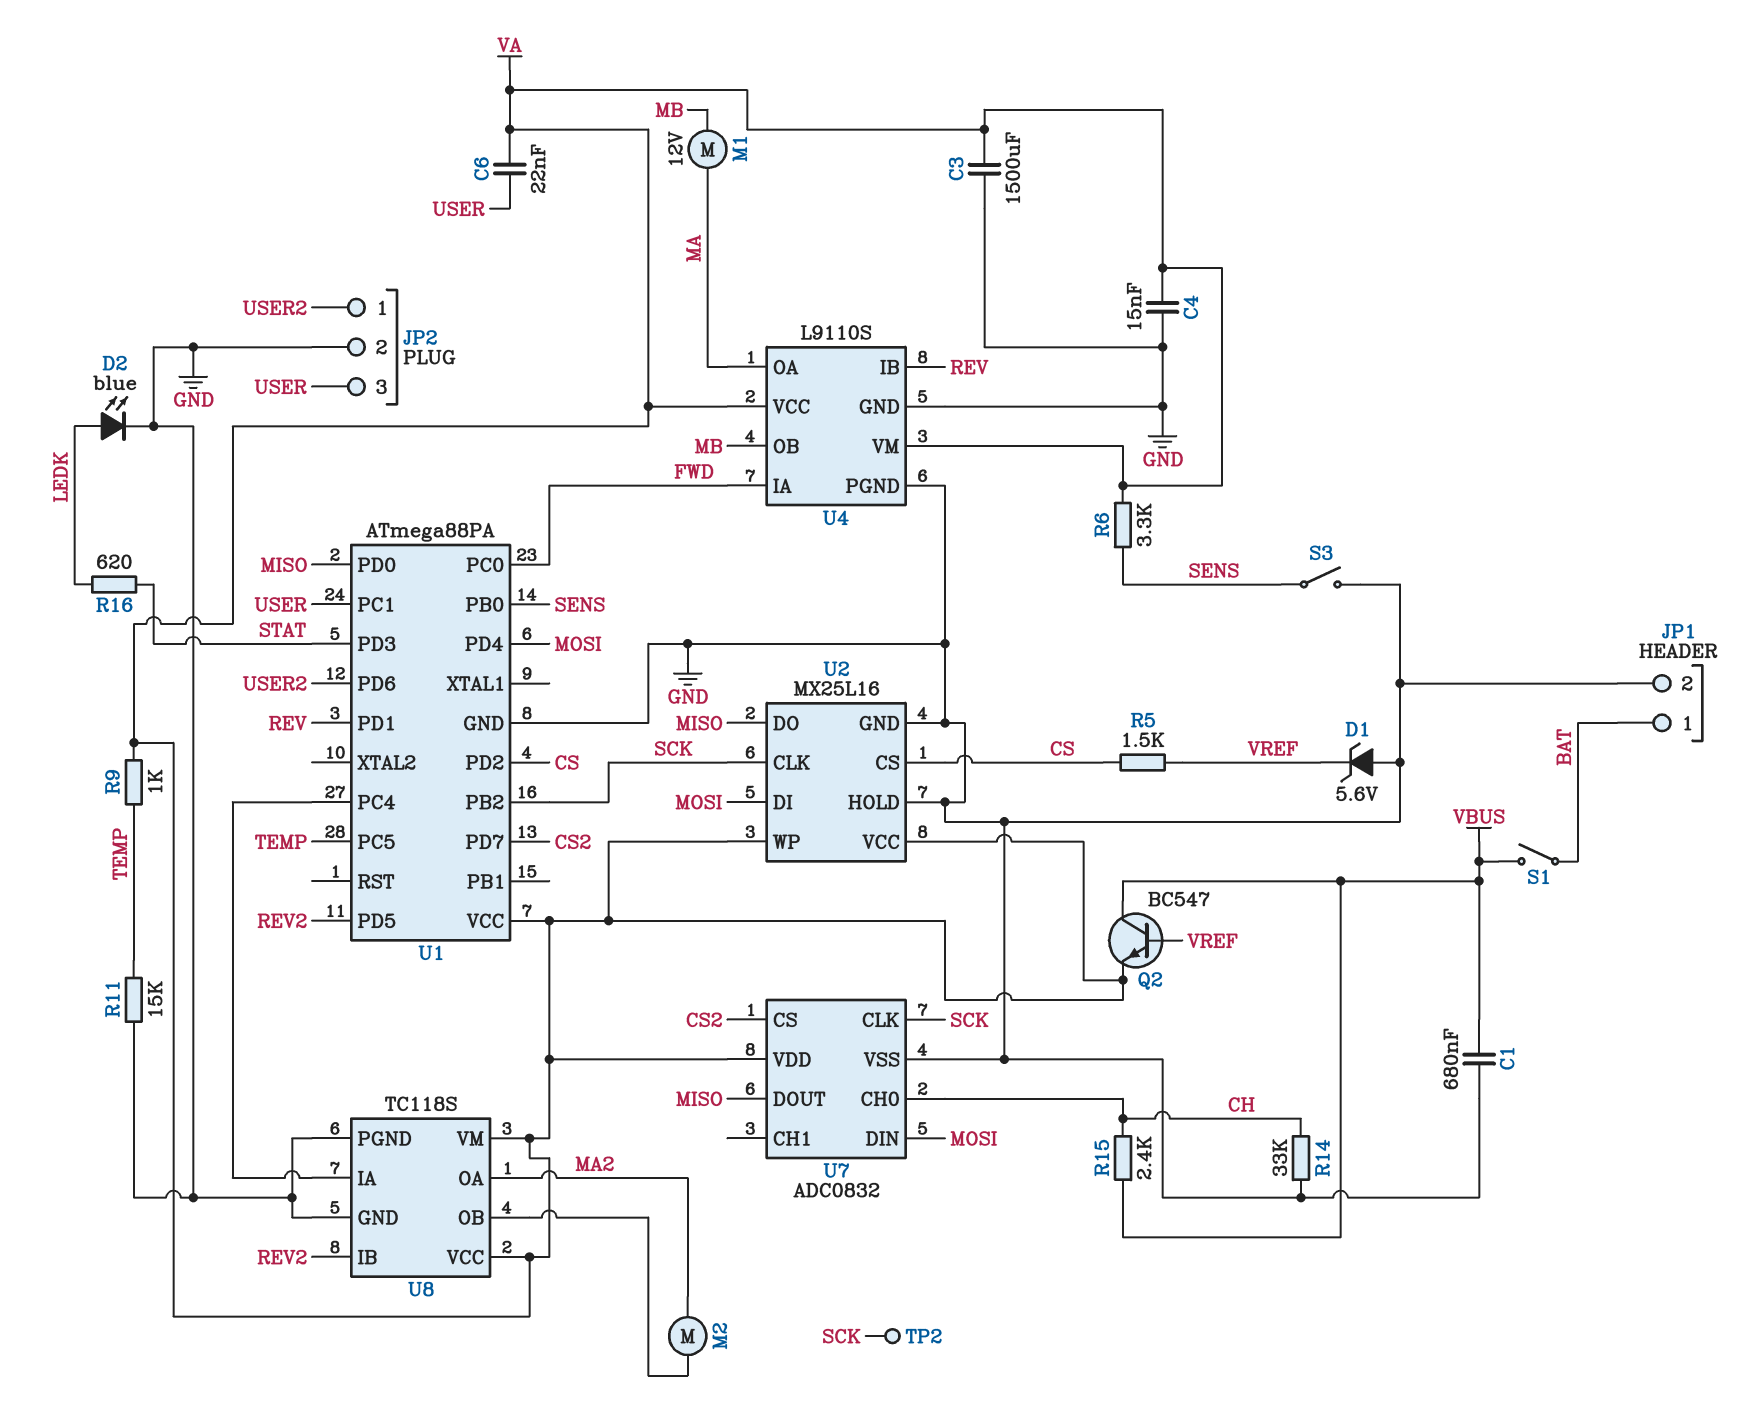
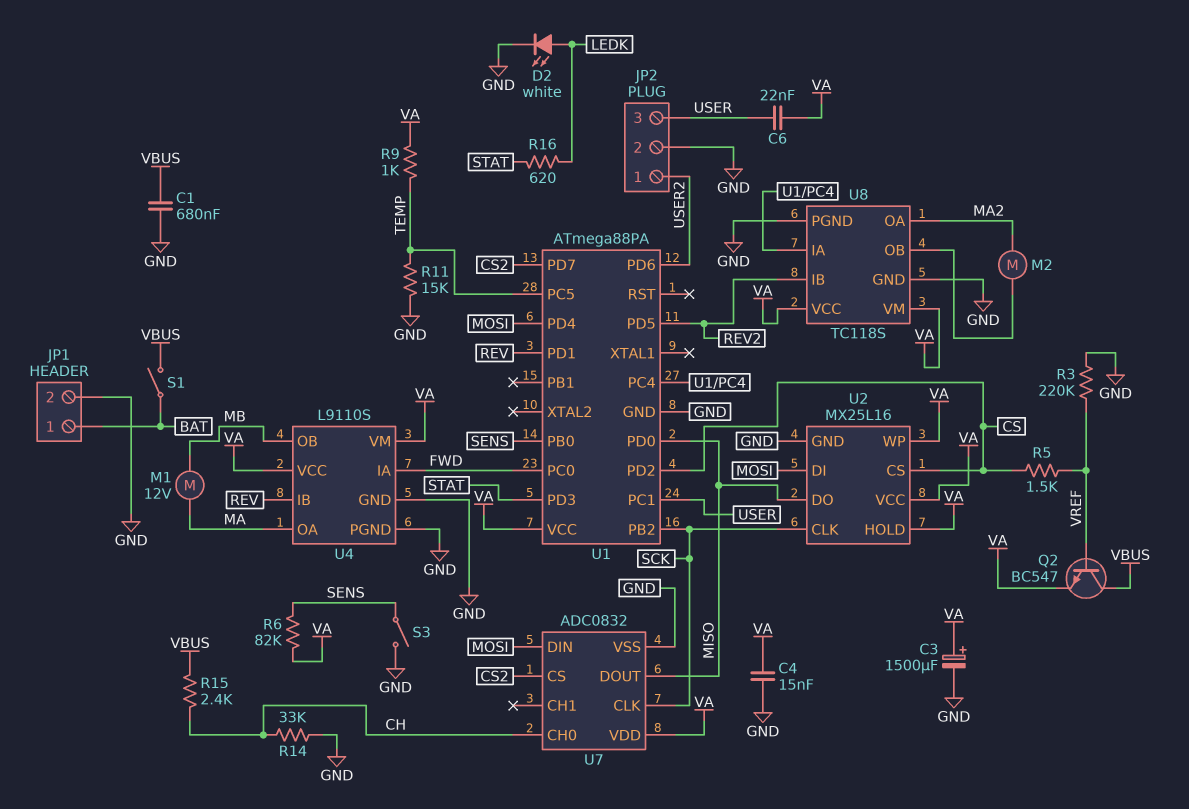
C3: 1500uF (GND, VA) -> 1500uF (plus VA, minus GND)
D1: zener 5.6V (A GND, K VREF) -> none
D2: LED blue (A LEDK, K GND) -> LED white (A LEDK, K GND)
R3: none -> 220k (GND, VREF)
R6: 3.3k (SENS, VA) -> 82k (SENS, VA)
TP2: test point (SCK) -> none
U2 pin HOLD: GND -> VA

